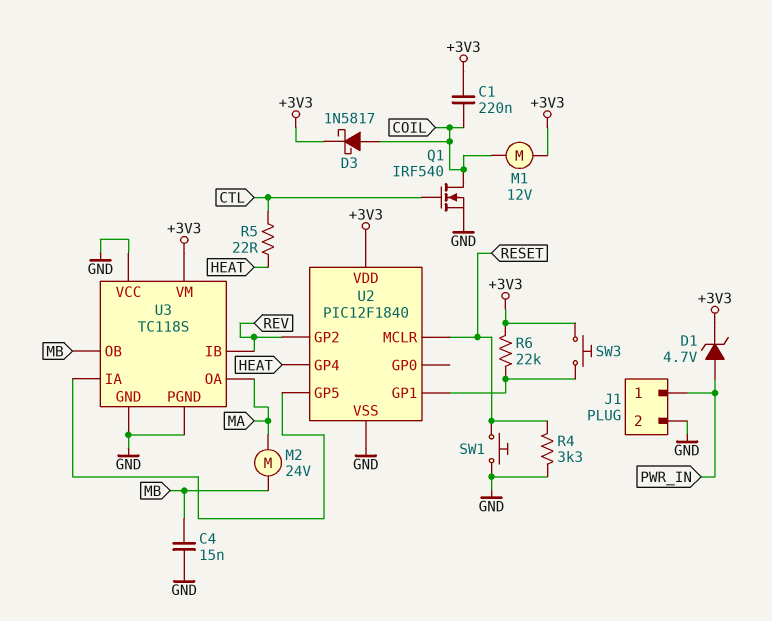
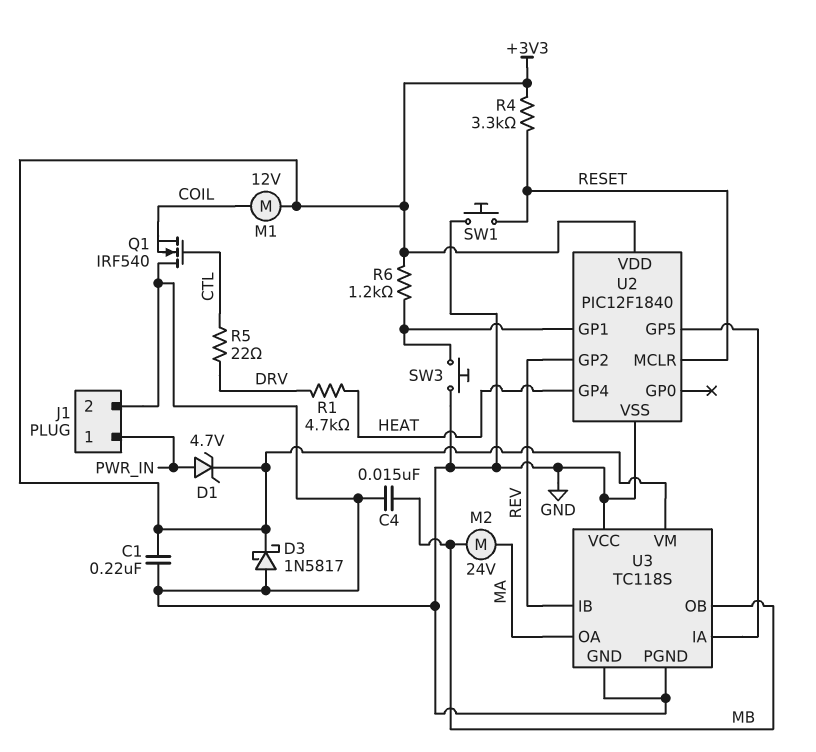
C1: 220nF (+3V3, COIL) -> 220nF (+3V3, GND)
D3: schottky 1N5817 (A COIL, K +3V3) -> schottky 1N5817 (A GND, K +3V3)
Q1: NMOS IRF540 (G CTL, D COIL, S GND) -> NMOS IRF540 (G CTL, D GND, S COIL)
R1: none -> 4.7k (DRV, HEAT)
R4: 3.3k (GND, RESET) -> 3.3k (+3V3, RESET)
R5: 22 (CTL, HEAT) -> 22 (CTL, DRV)
R6: 22k (+3V3, U2/GP1) -> 1.2k (+3V3, U2/GP1)
SW3: button (+3V3, U2/GP1) -> button (GND, U2/GP1)

